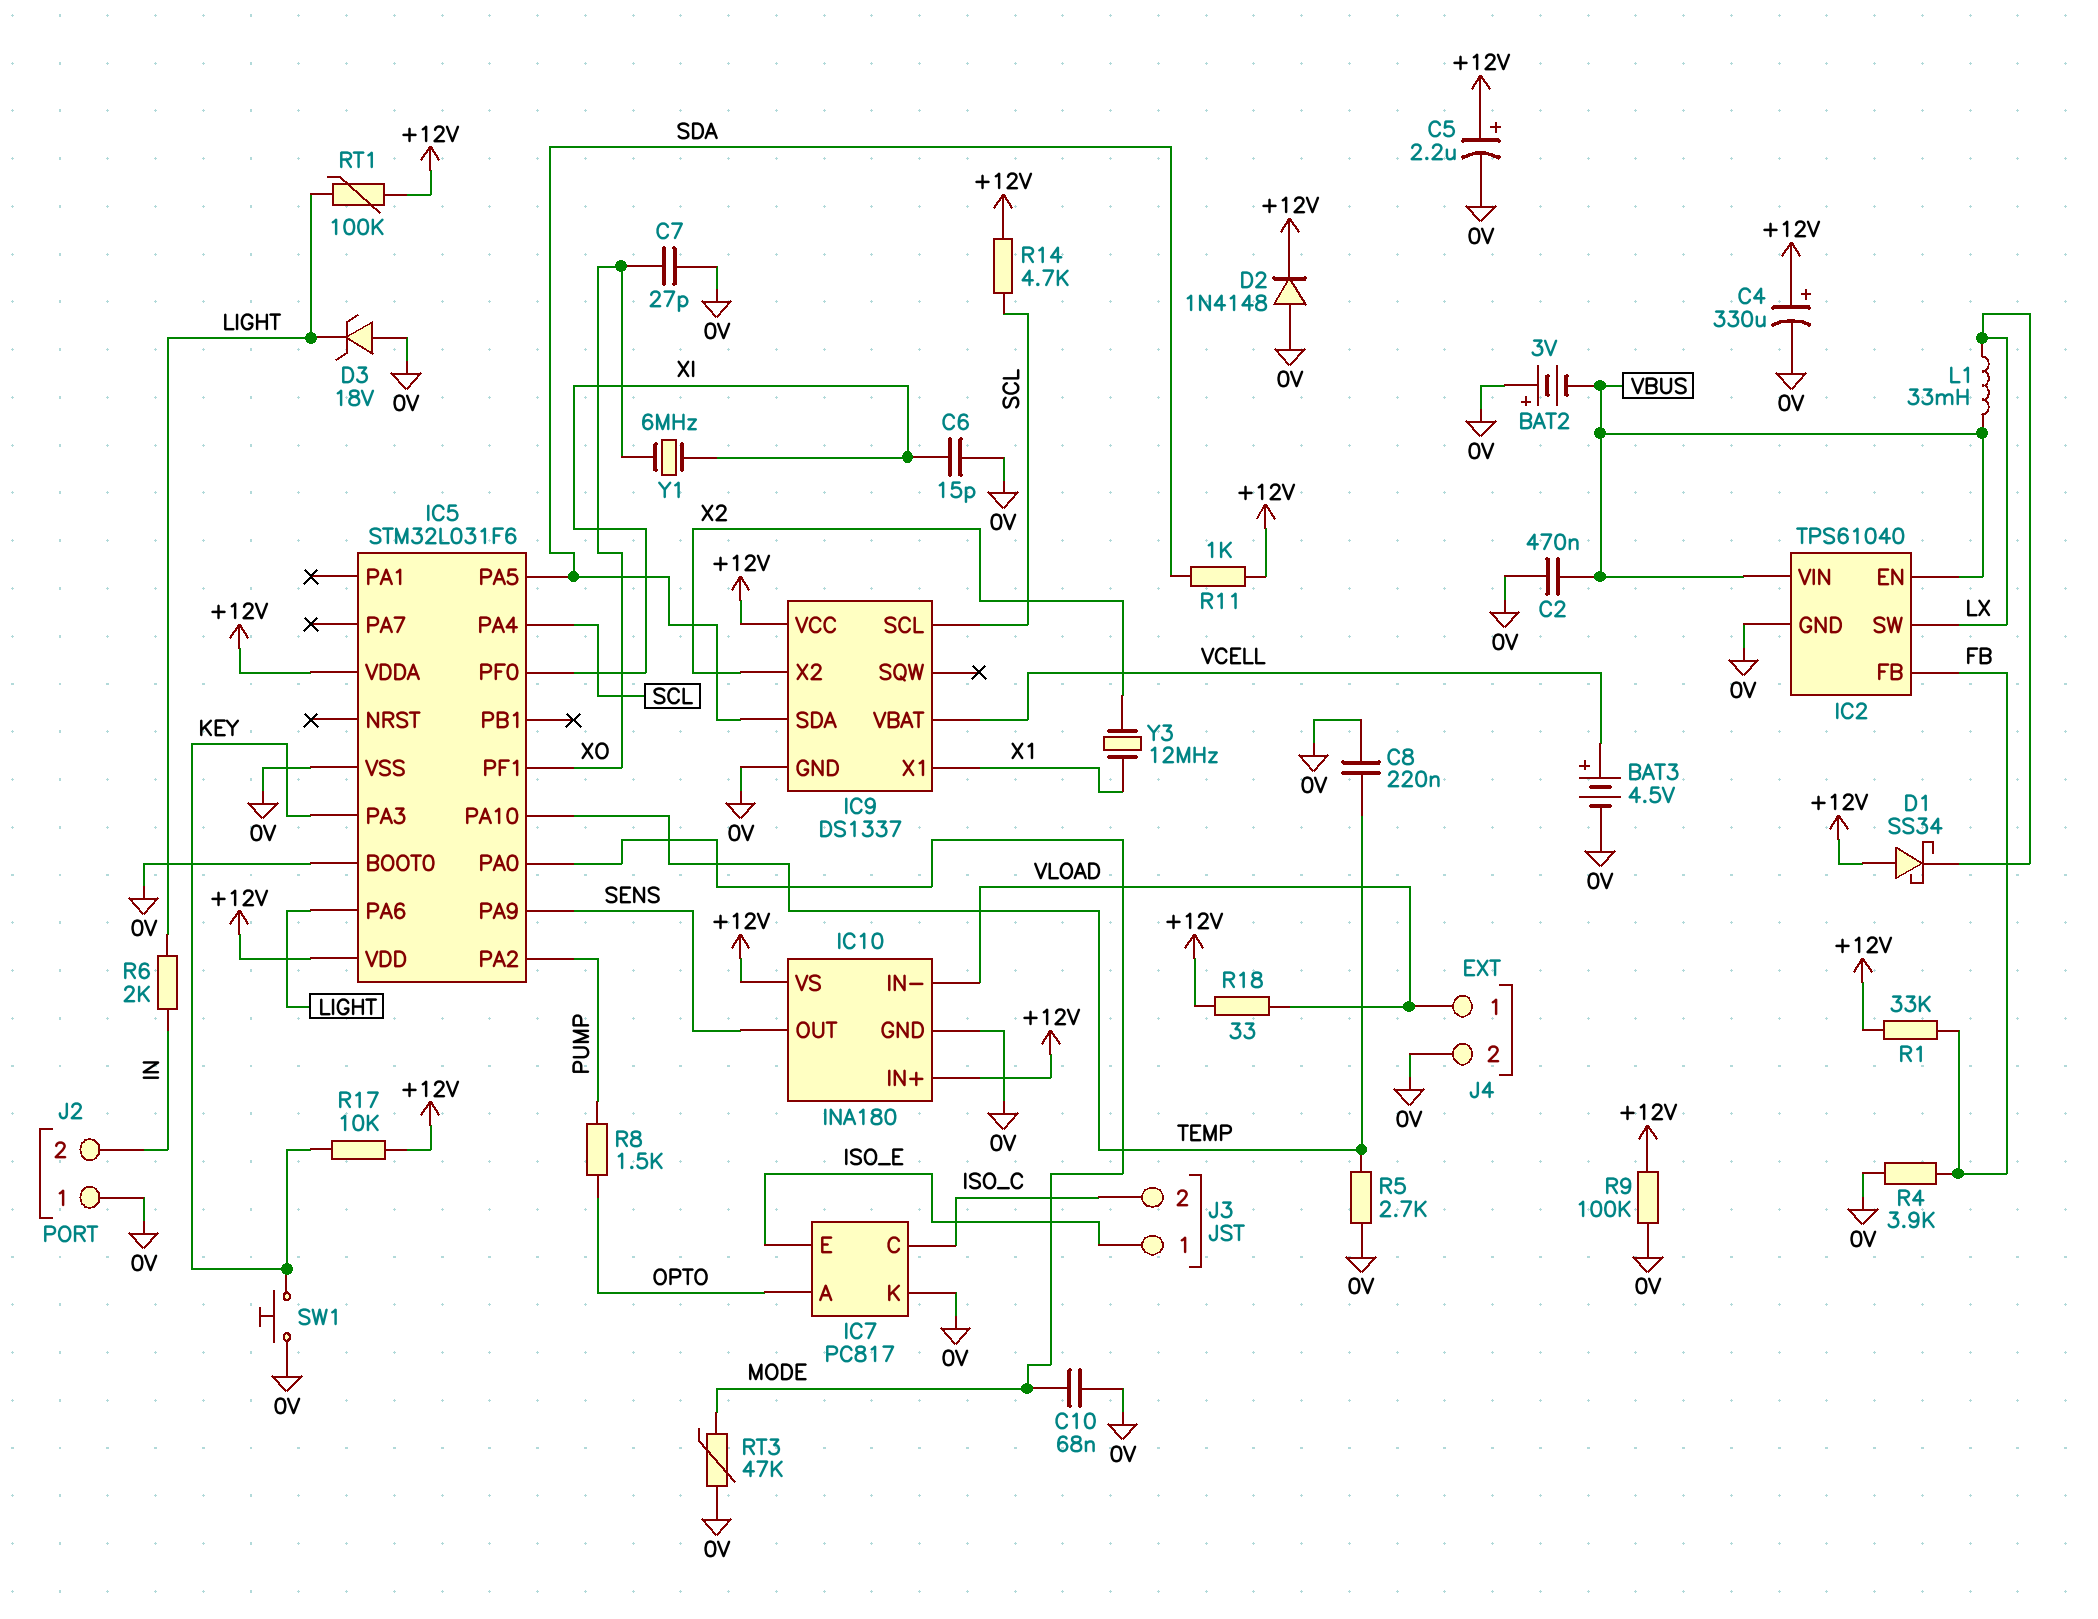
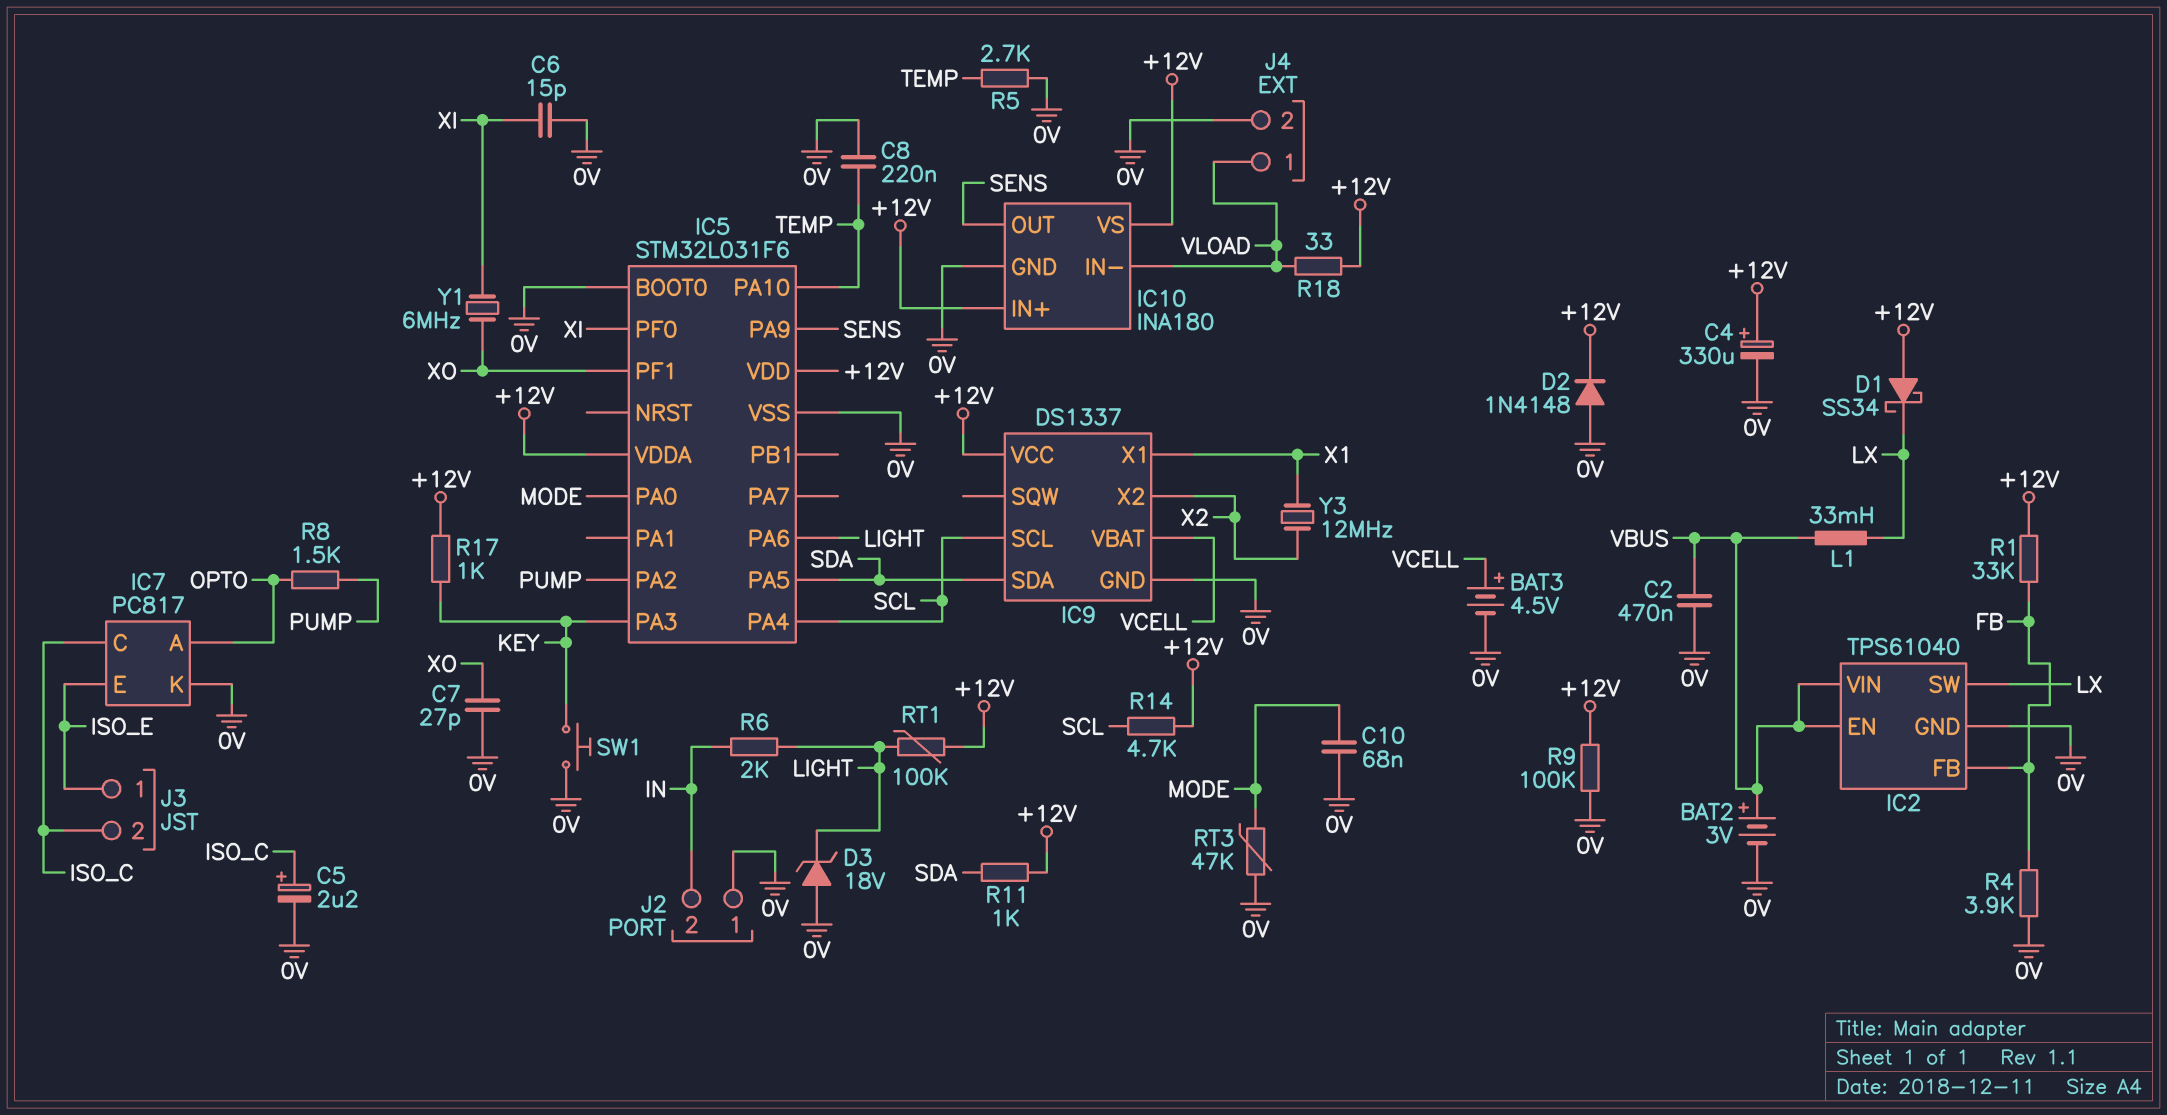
BAT2: 3V (plus 0V, minus VBUS) -> 3V (plus VBUS, minus 0V)
C5: 2.2uF (plus +12V, minus 0V) -> 2.2uF (plus ISO_C, minus 0V)
R17: 10k (+12V, KEY) -> 1k (+12V, KEY)

